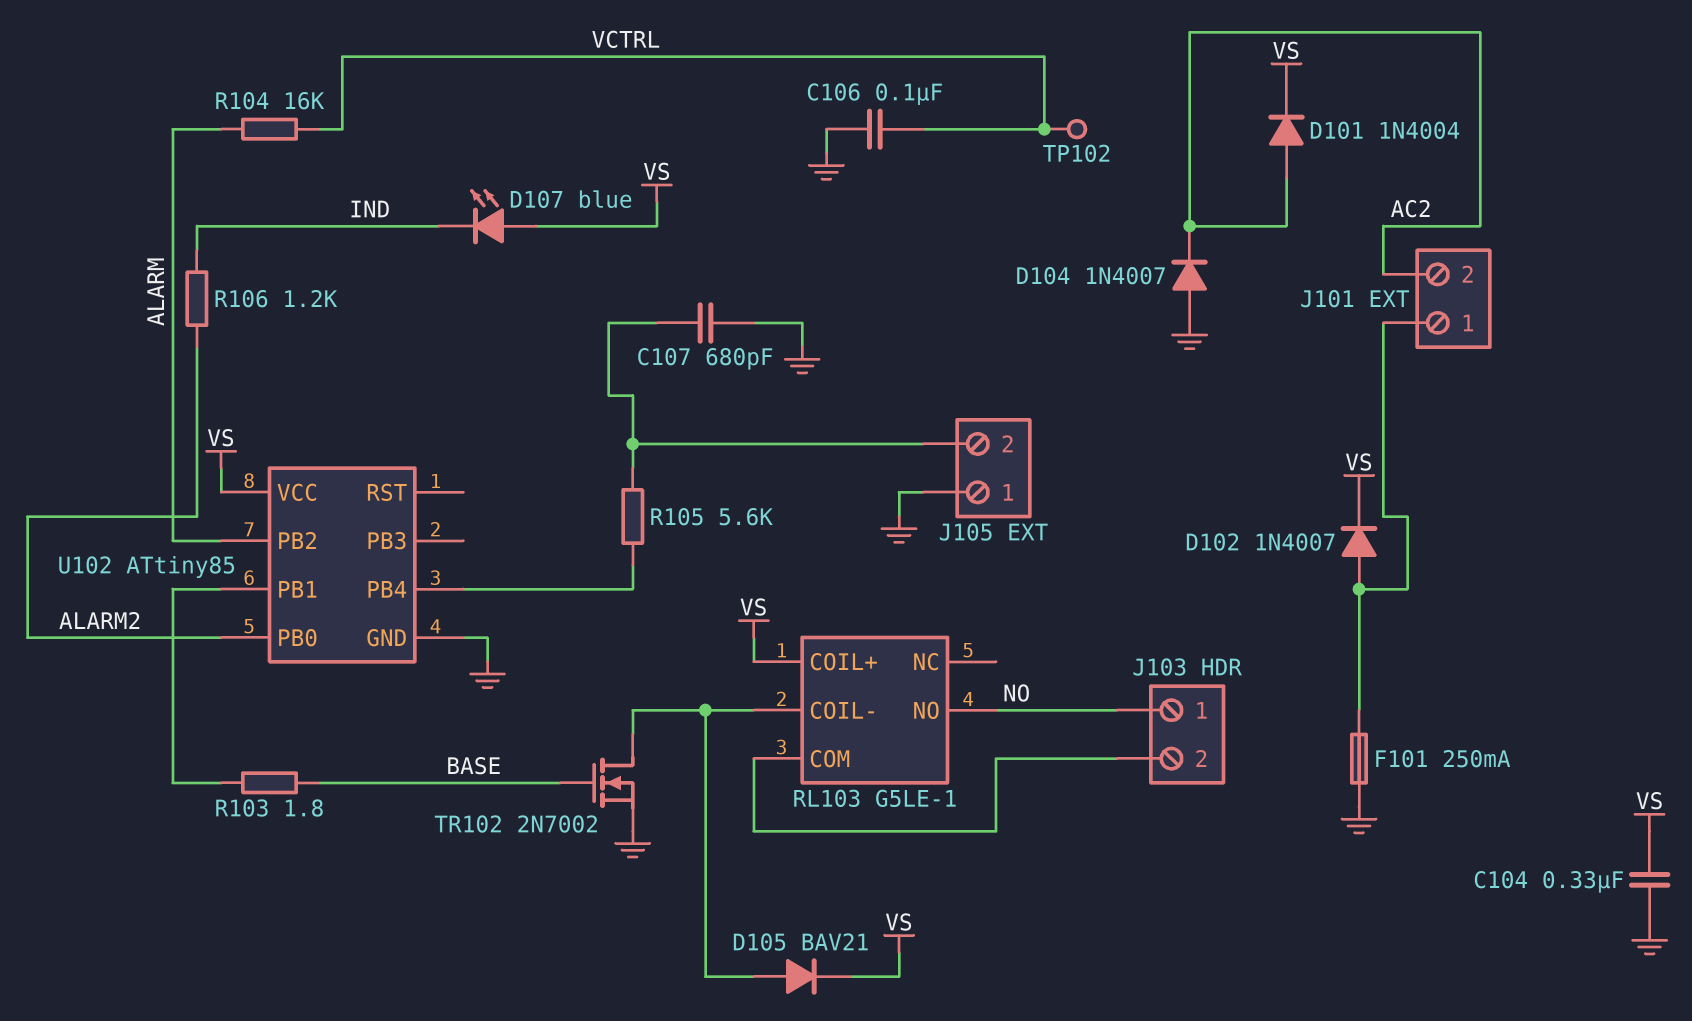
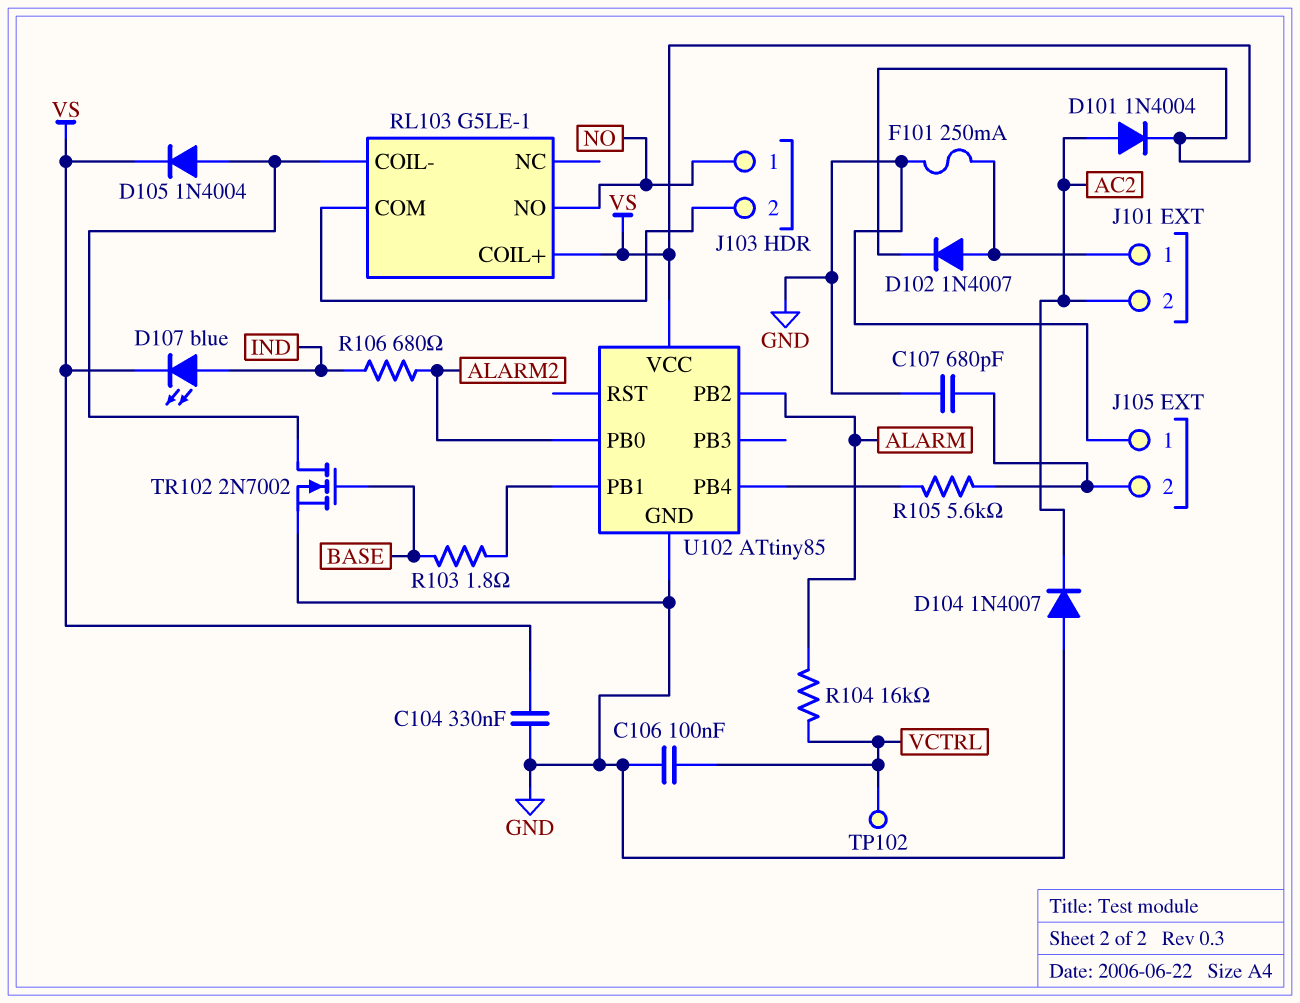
D105: diode BAV21 (A RL103/COIL-, K VS) -> diode 1N4004 (A RL103/COIL-, K VS)
D107: LED blue (A VS, K IND) -> LED blue (A IND, K VS)
R106: 1.2k (ALARM2, IND) -> 680 (ALARM2, IND)

